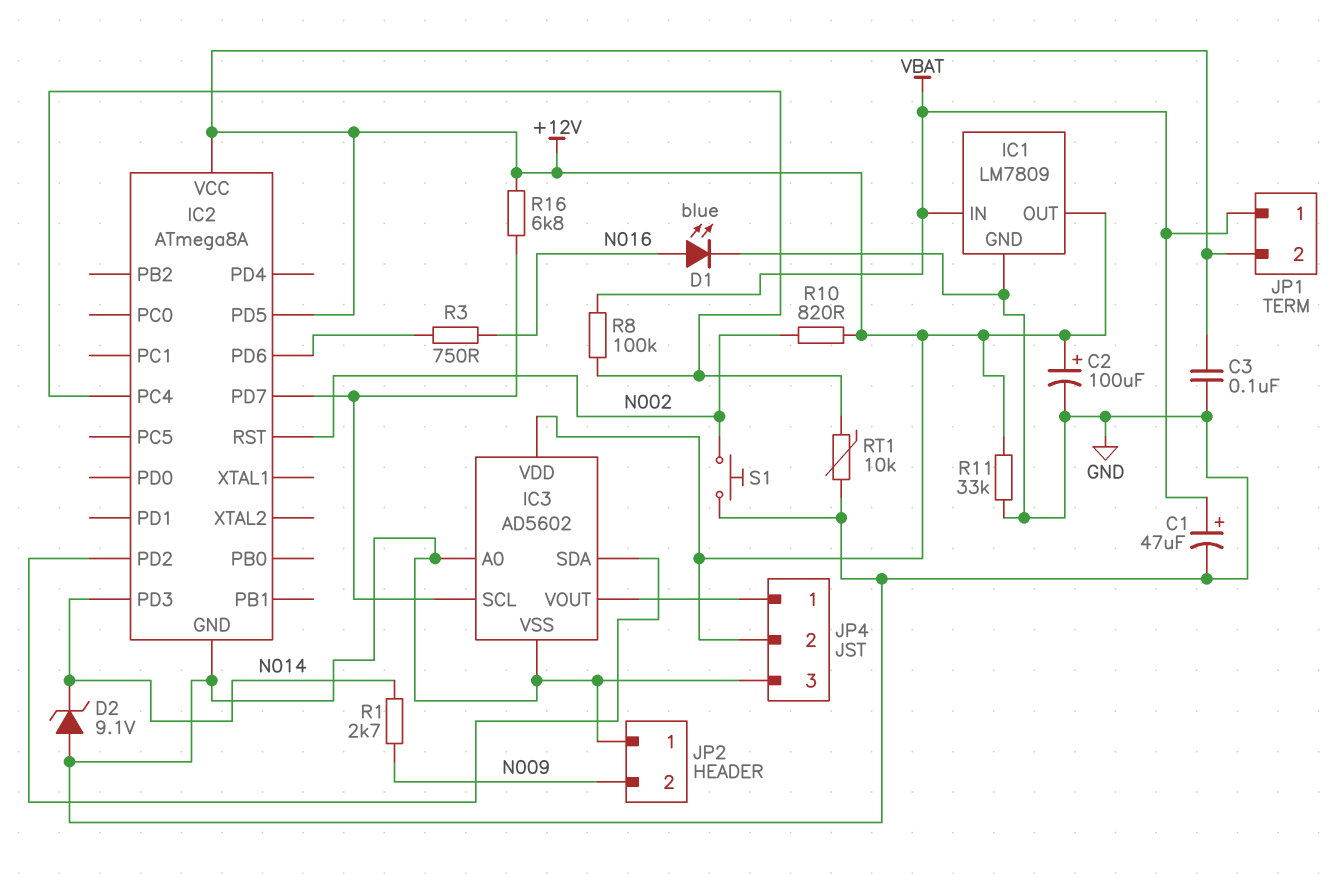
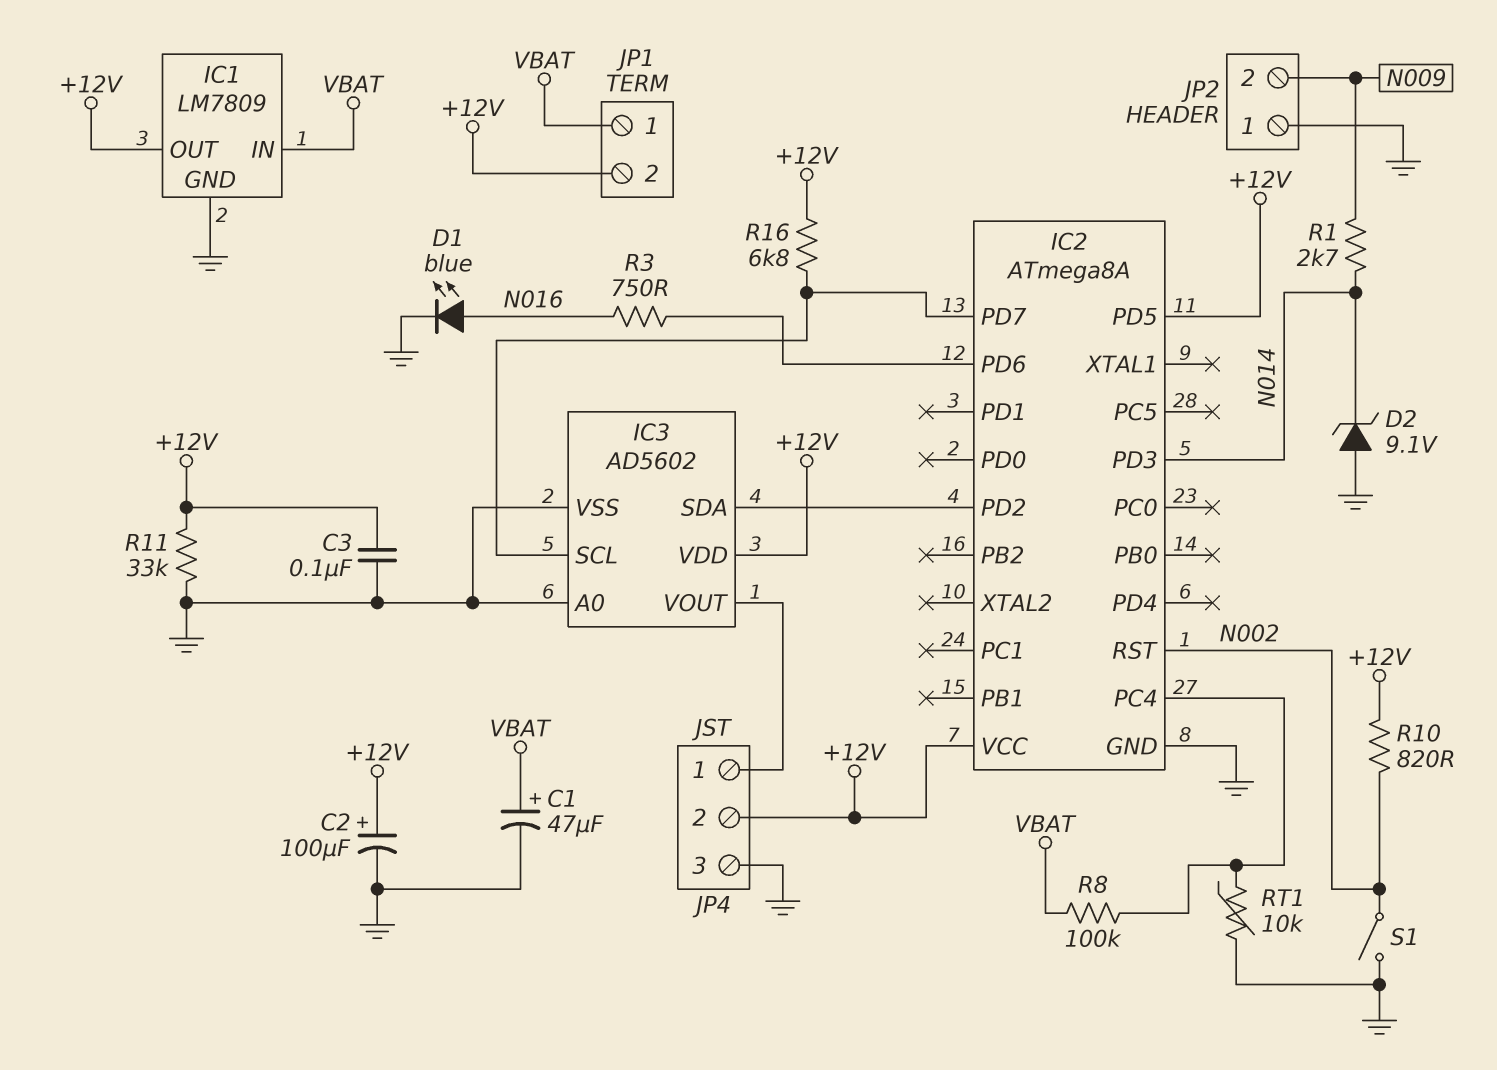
S1: button (GND, N002) -> switch (GND, N002)

